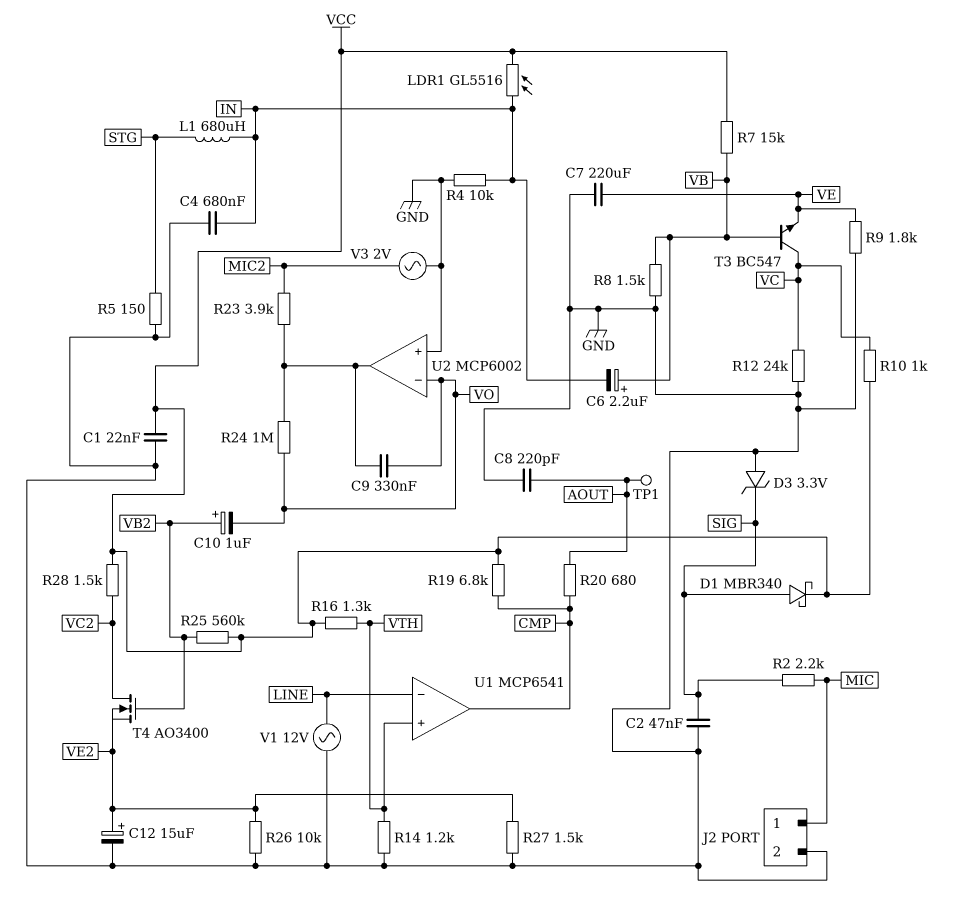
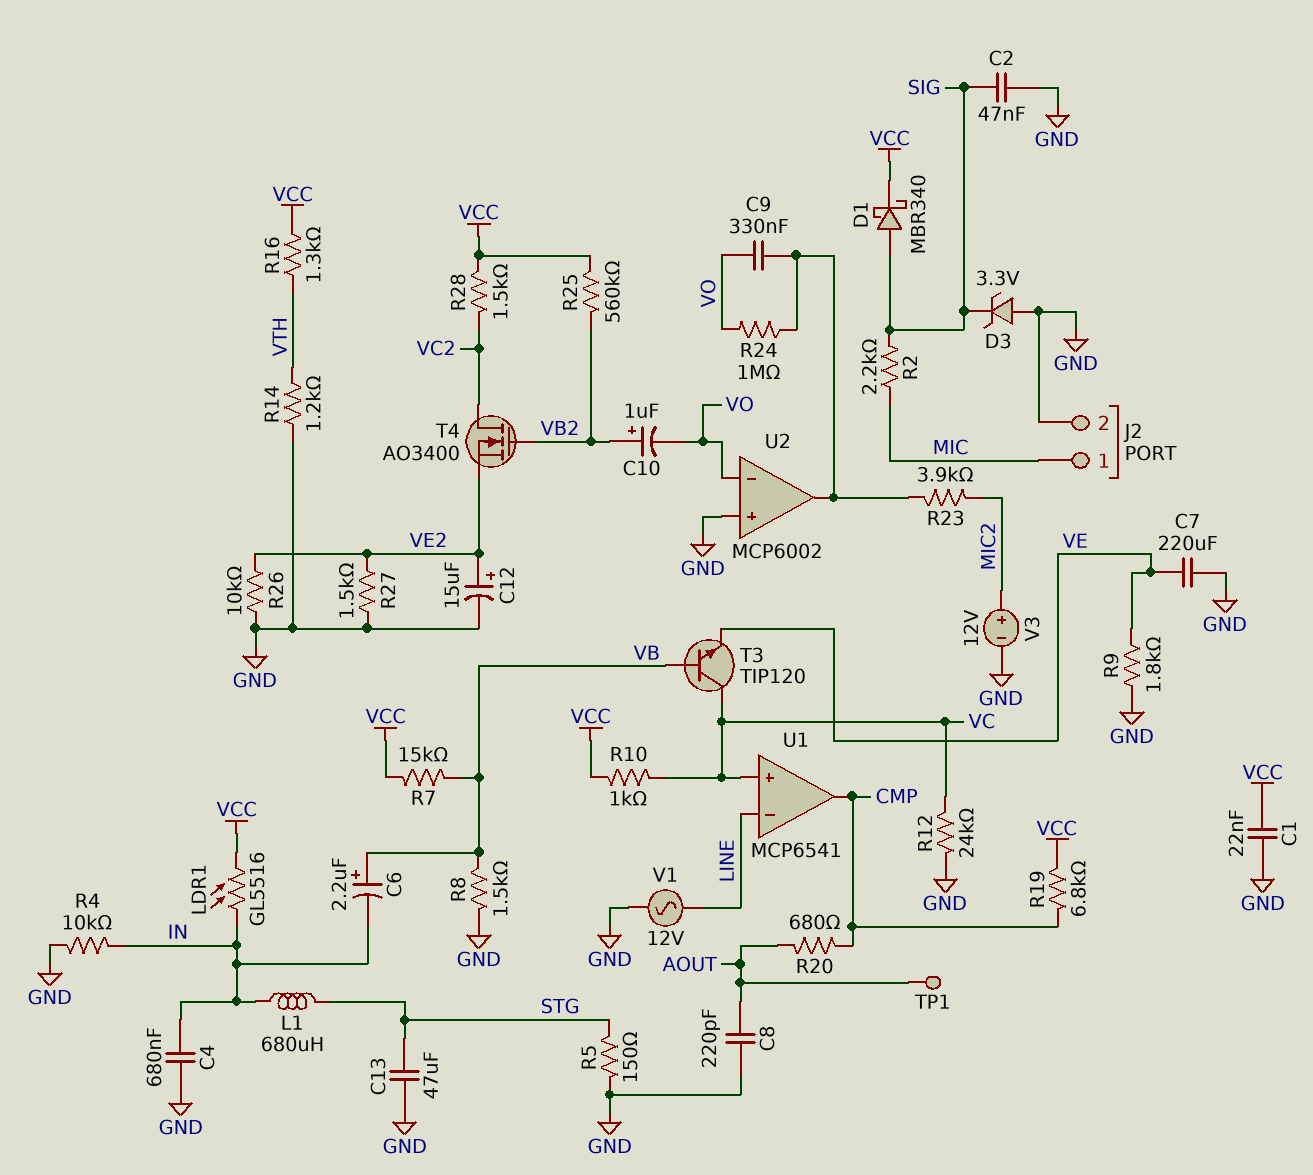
C13: none -> 47uF (GND, STG)
T3: NPN BC547 (B VB, C VC, E VE) -> NPN TIP120 (B VB, C VC, E VE)
U1 pin in+: VTH -> VC
V3: AC 2V (GND, MIC2) -> 12V (plus MIC2, minus GND)

